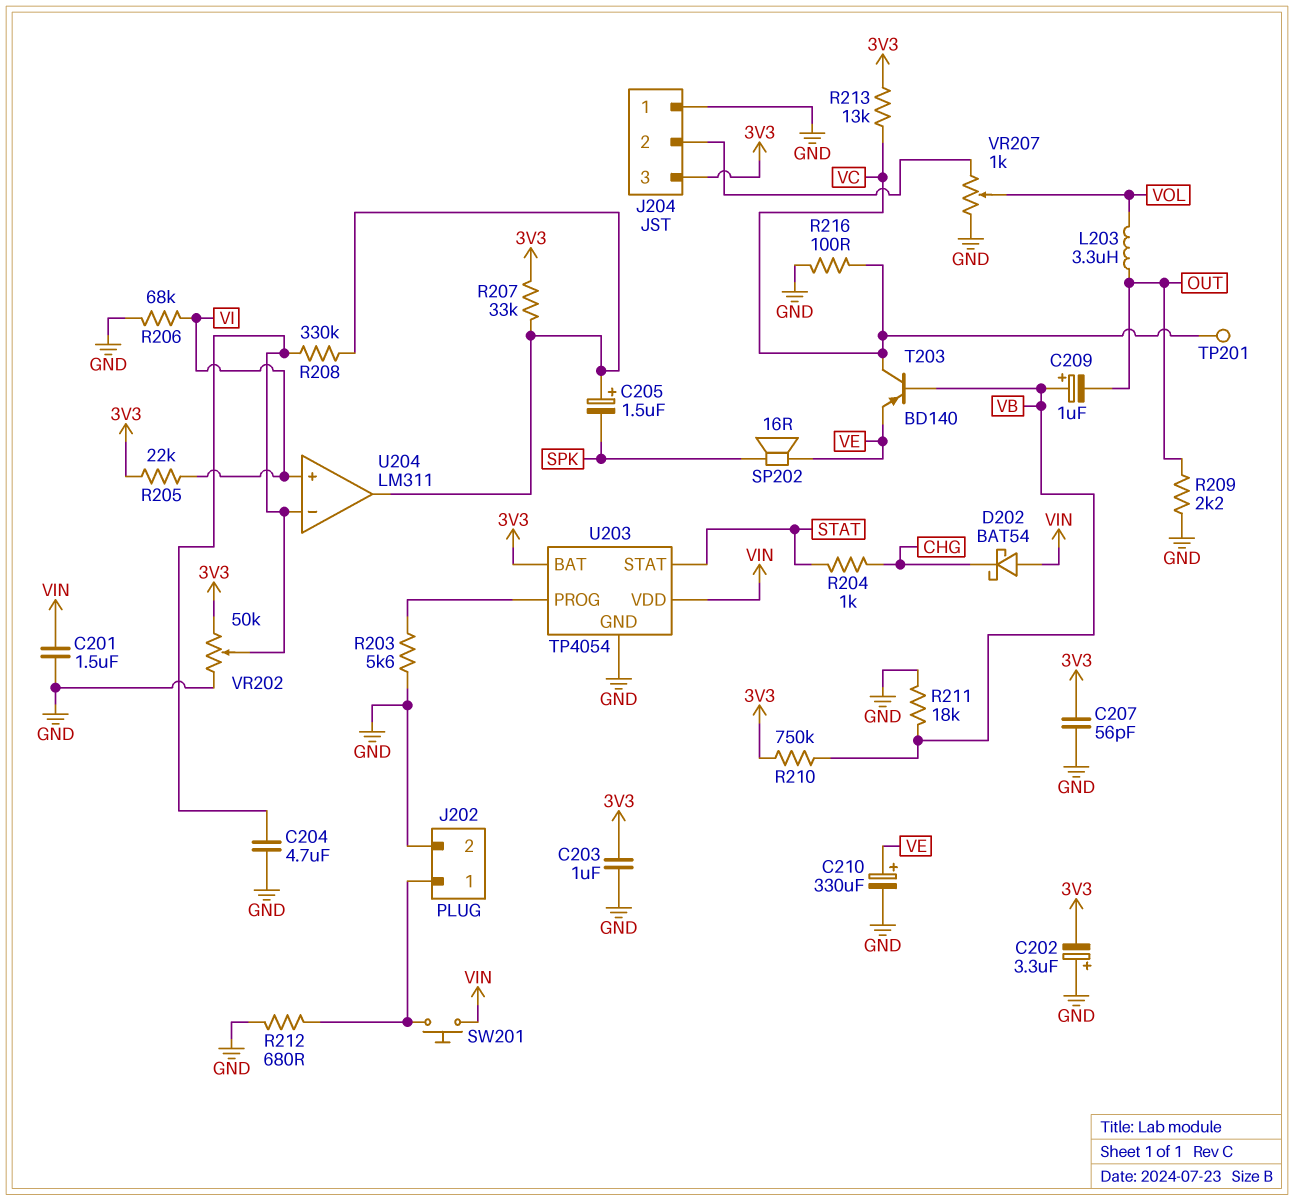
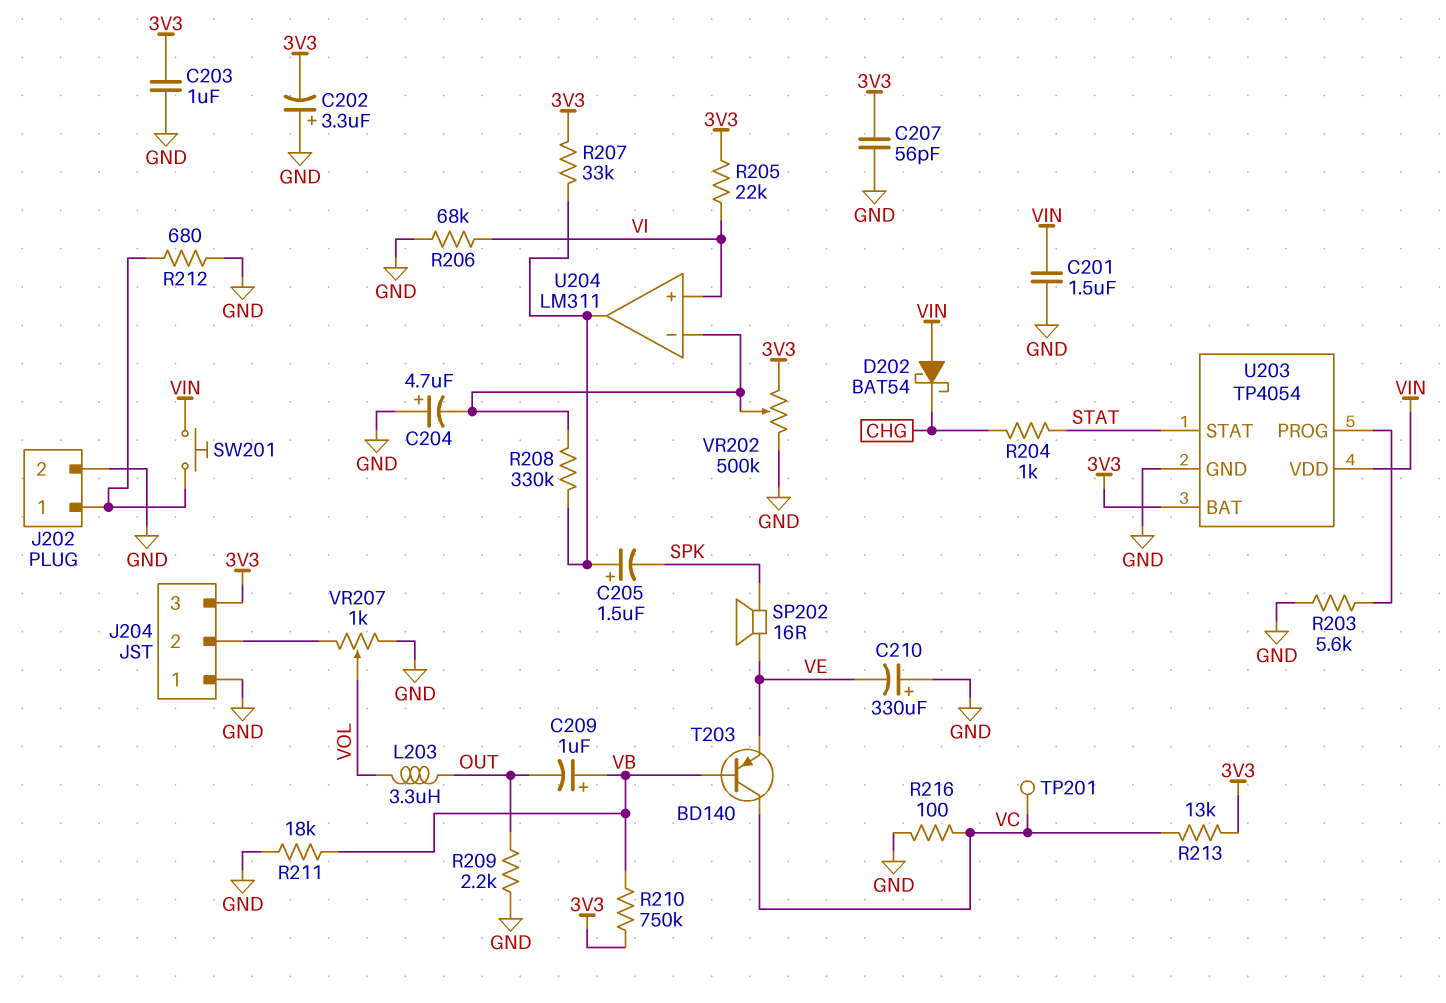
C204: 4.7uF (GND, U204/in-) -> 4.7uF (plus GND, minus U204/in-)
C210: 330uF (plus VE, minus GND) -> 330uF (plus GND, minus VE)
VR202: 50k (3V3, GND, wiper U204/in-) -> 500k (3V3, GND, wiper U204/in-)

